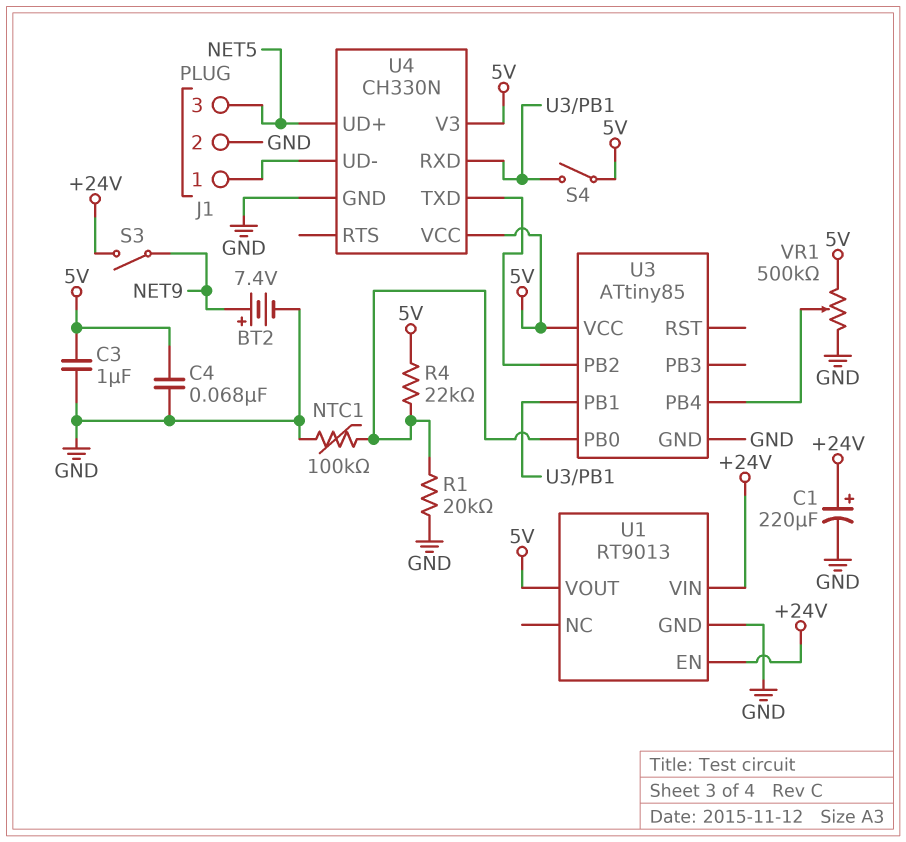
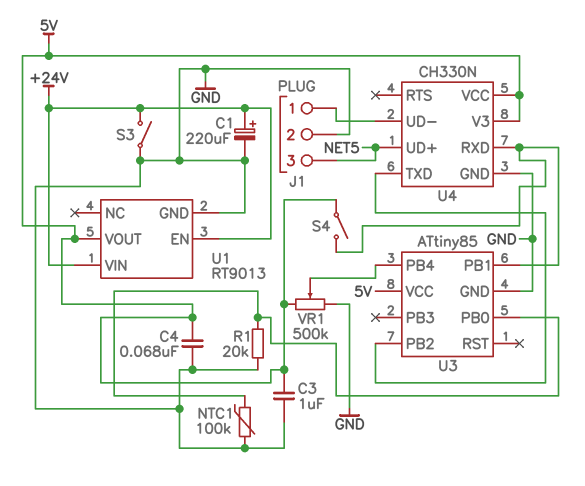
BT2: 7.4V (plus NET9, minus GND) -> none
R4: 22k (5V, U3/PB0) -> none
S3: switch (+24V, NET9) -> switch (+24V, GND)

